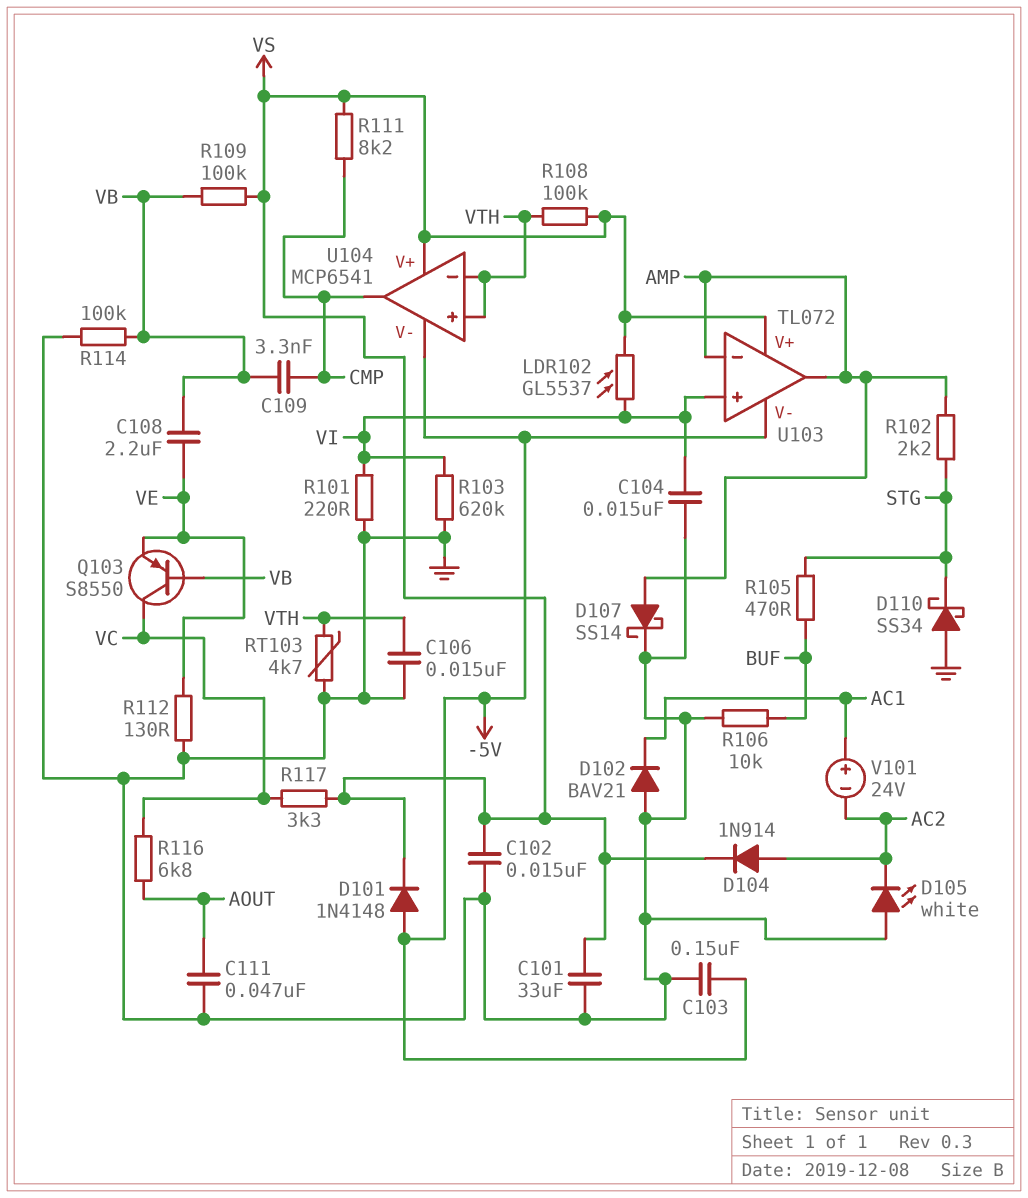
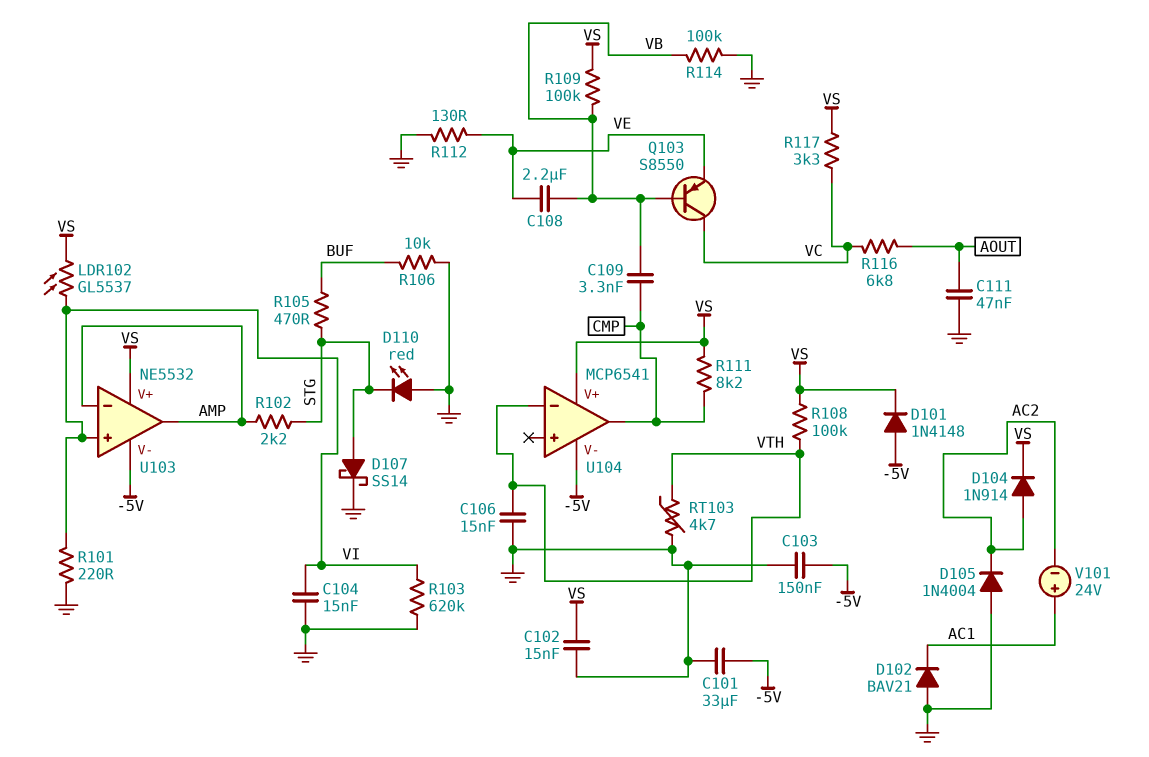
C101: 33uF (GND, VS) -> 33uF (-5V, GND)
D105: LED white (A GND, K AC2) -> diode 1N4004 (A GND, K AC2)
D107: schottky SS14 (A AMP, K GND) -> schottky SS14 (A STG, K GND)
D110: schottky SS34 (A GND, K STG) -> LED red (A GND, K STG)
U103: TL072 -> NE5532
U104 pin in+: VTH -> none

